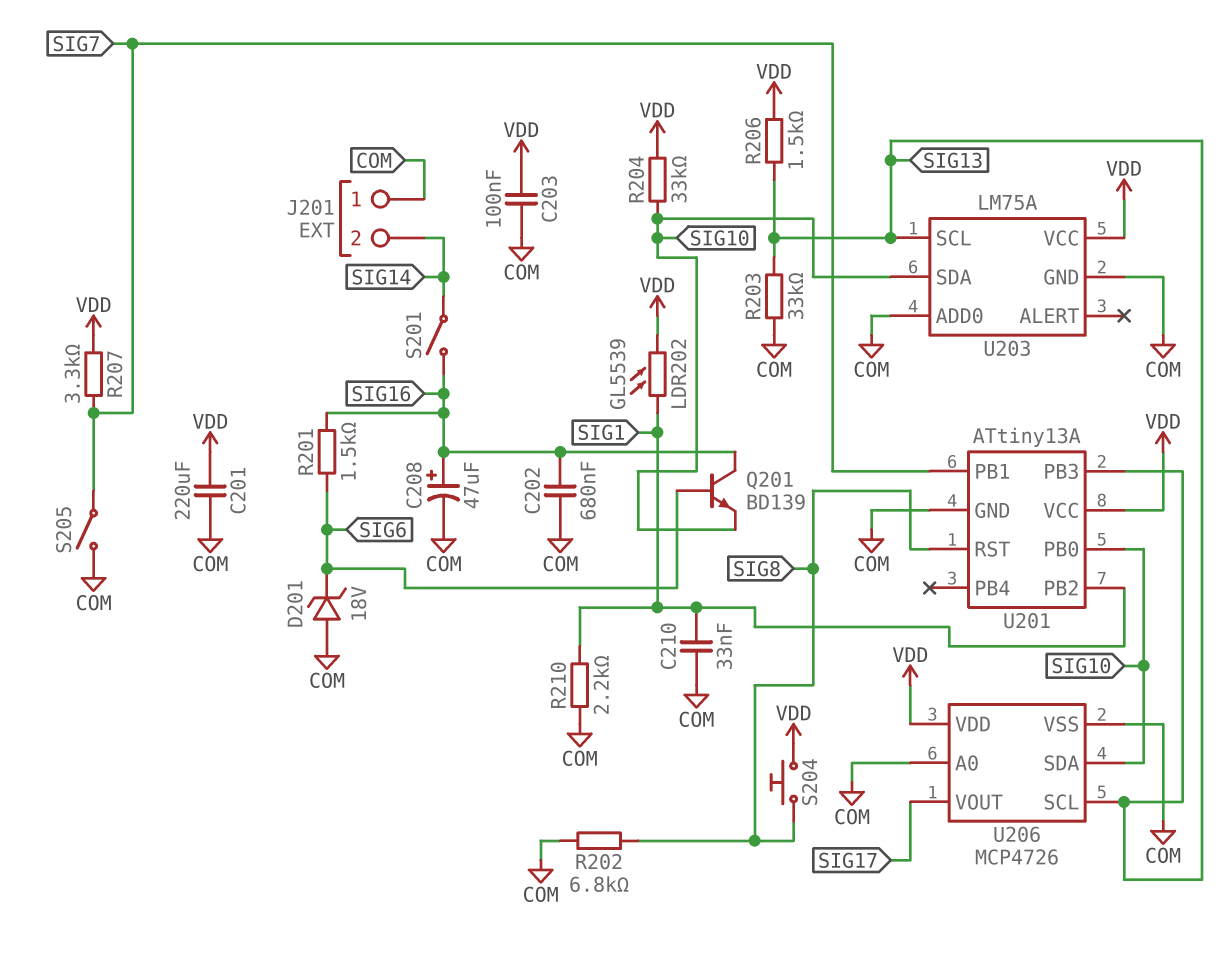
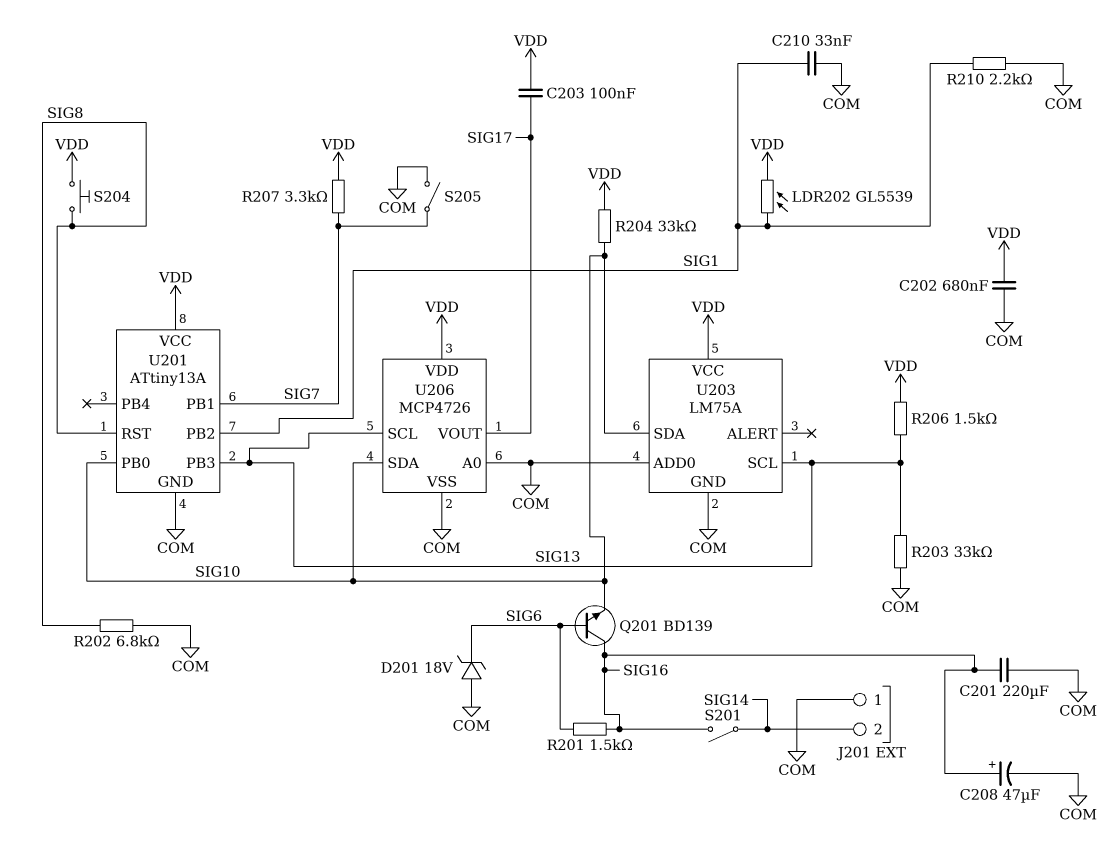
C201: 220uF (COM, VDD) -> 220uF (COM, SIG16)
C202: 680nF (COM, SIG16) -> 680nF (COM, VDD)
C203: 100nF (COM, VDD) -> 100nF (SIG17, VDD)

